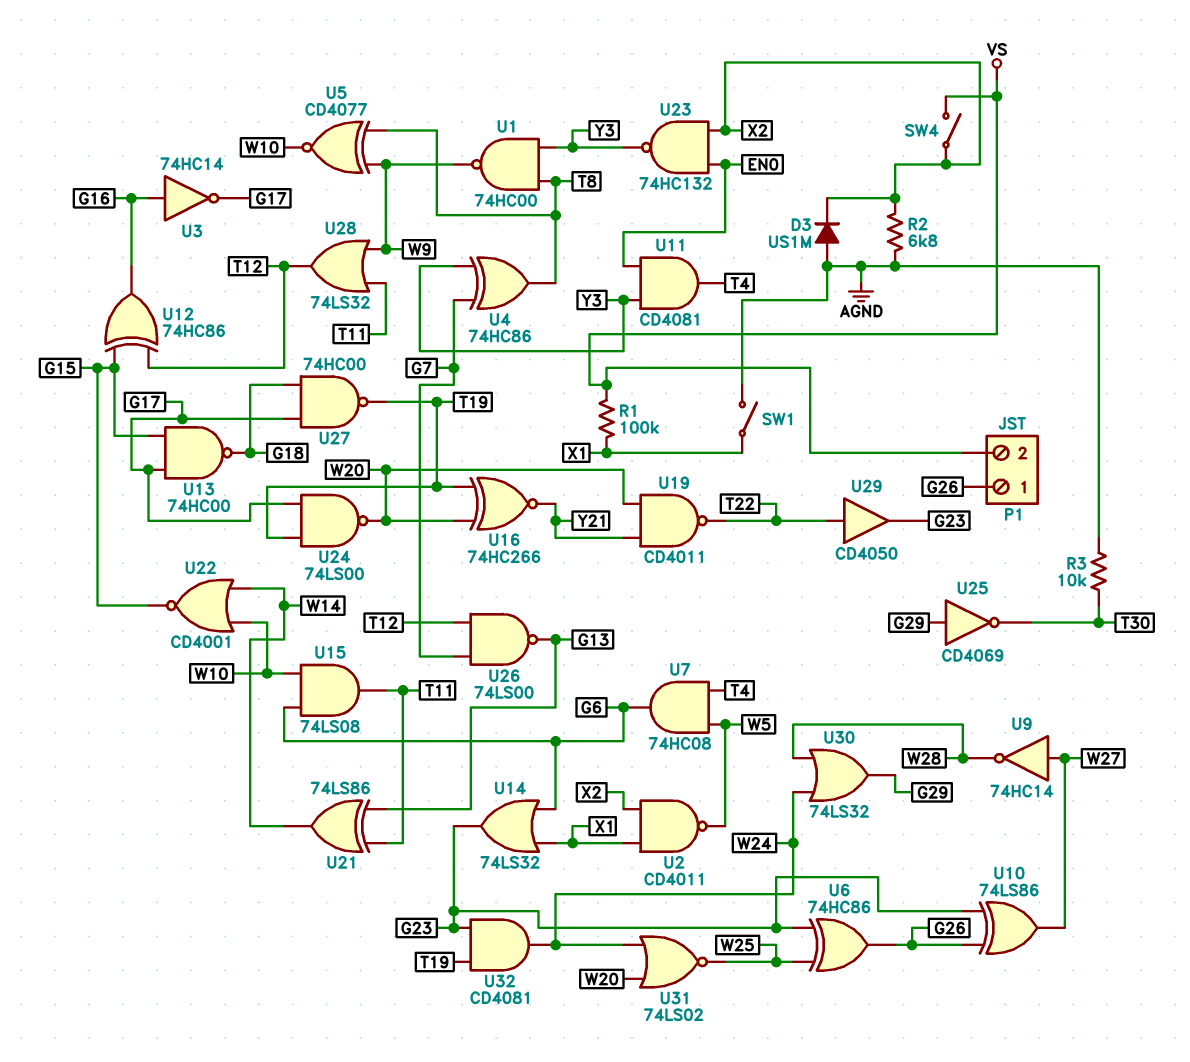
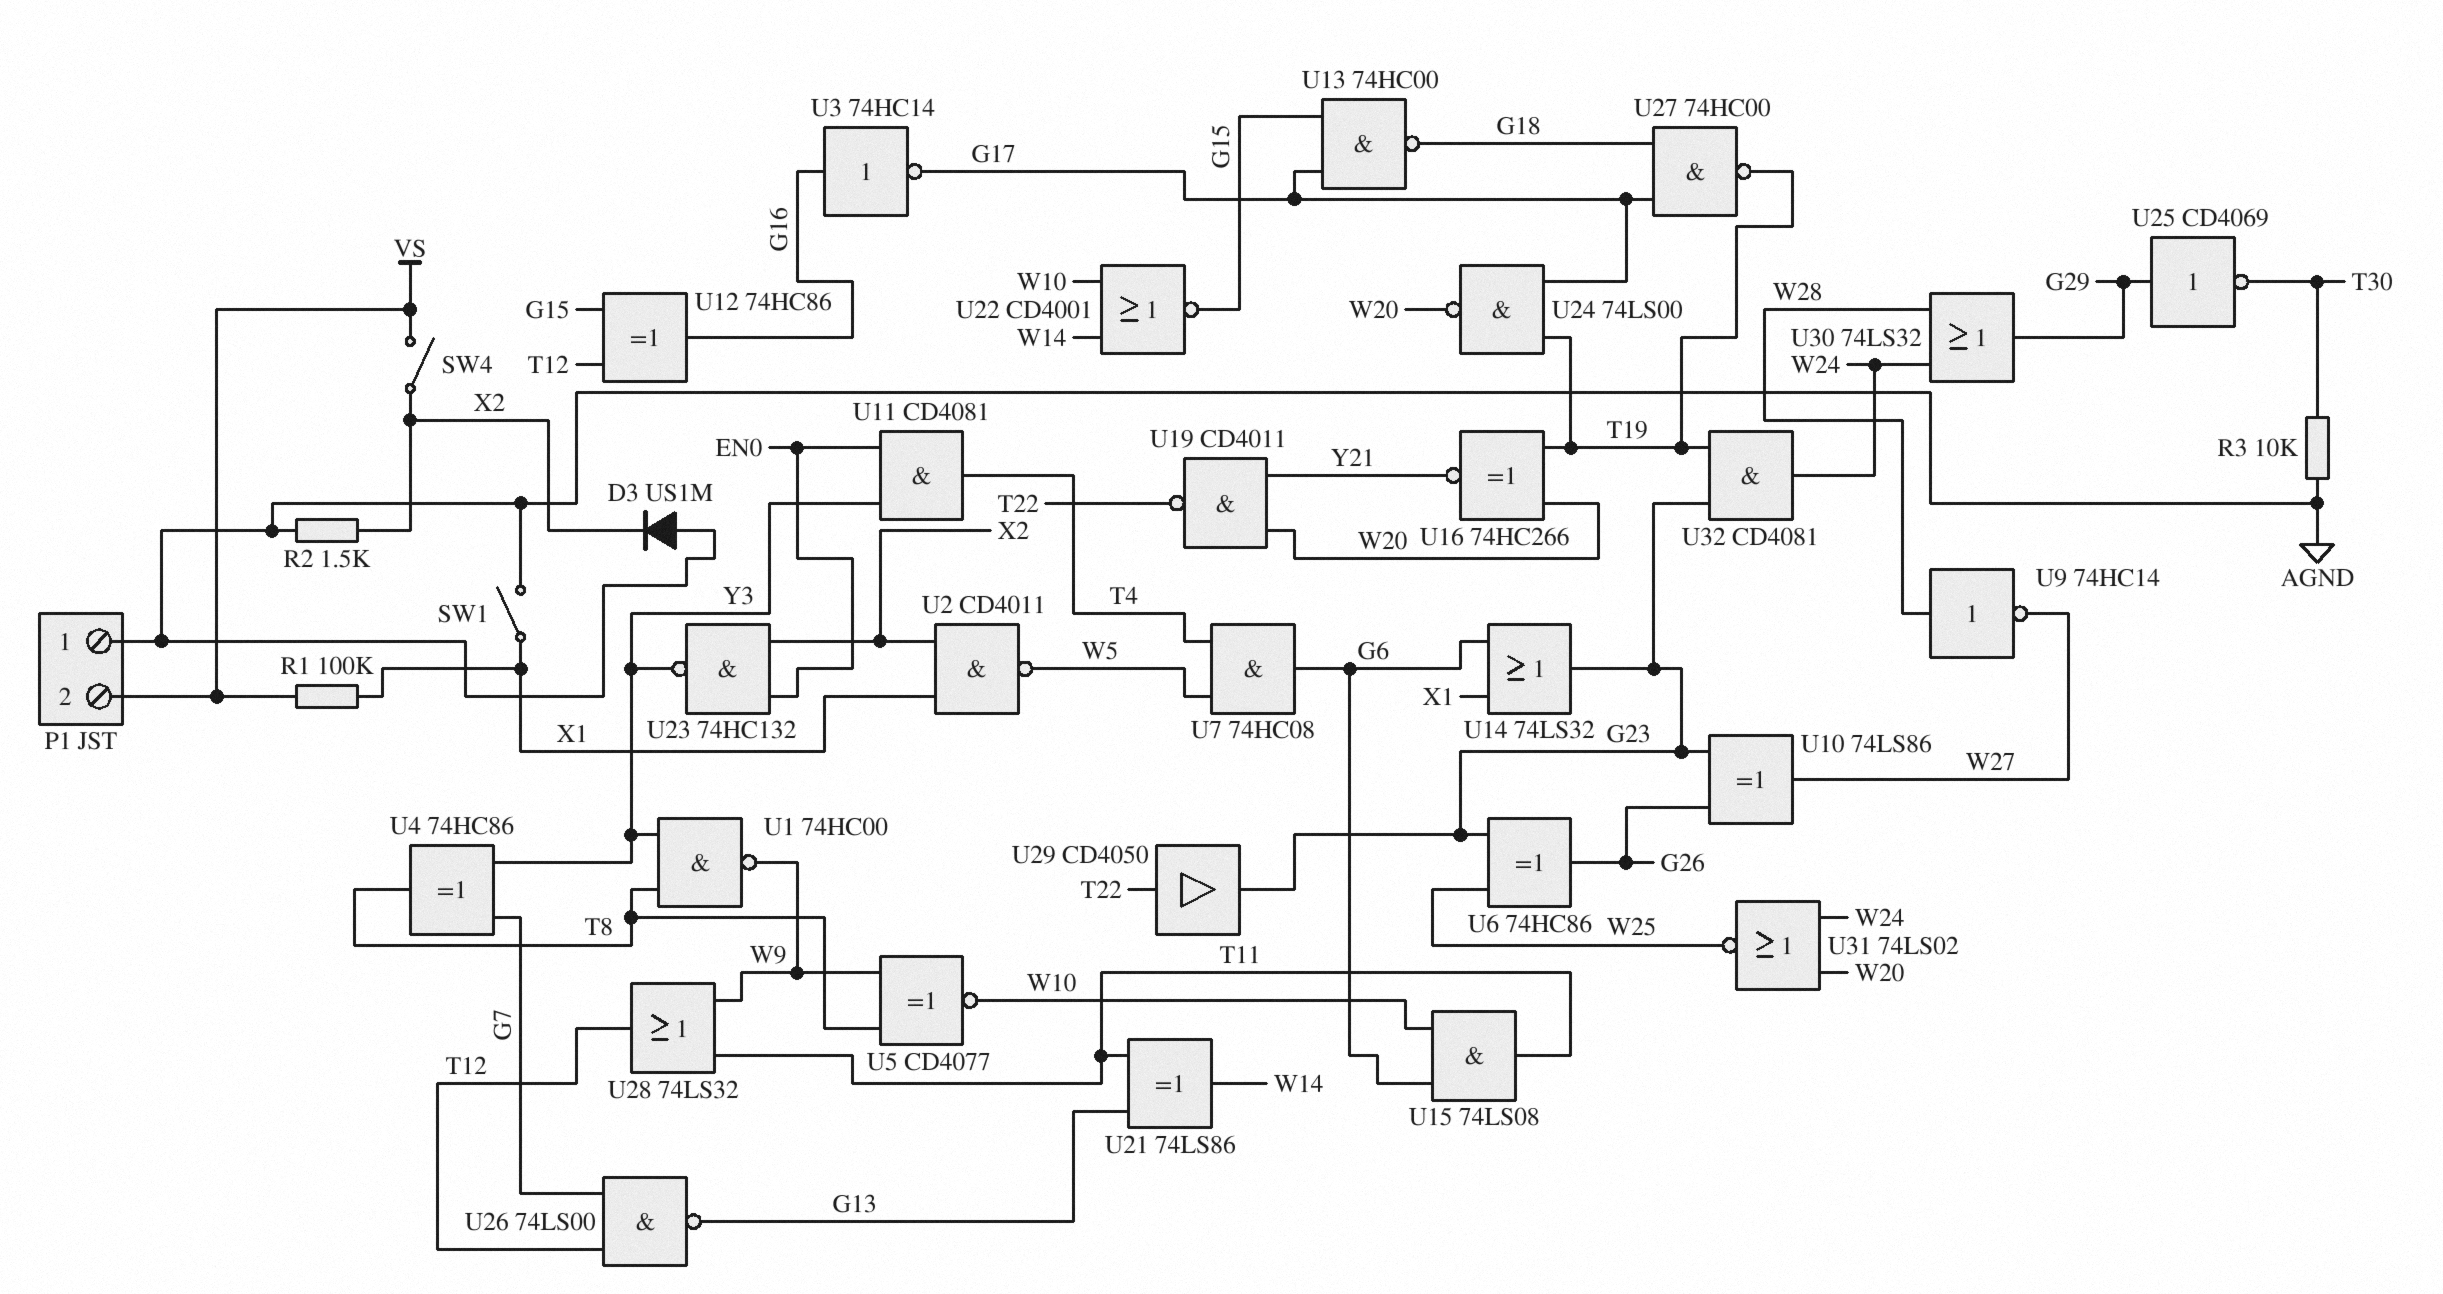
P1 pin 1: G26 -> AGND
R2: 6.8k (AGND, X2) -> 1.5k (AGND, X2)
U9: NOT 74HC14 (in W27, out W28) -> NOT 74HC14 (in W28, out W27)

